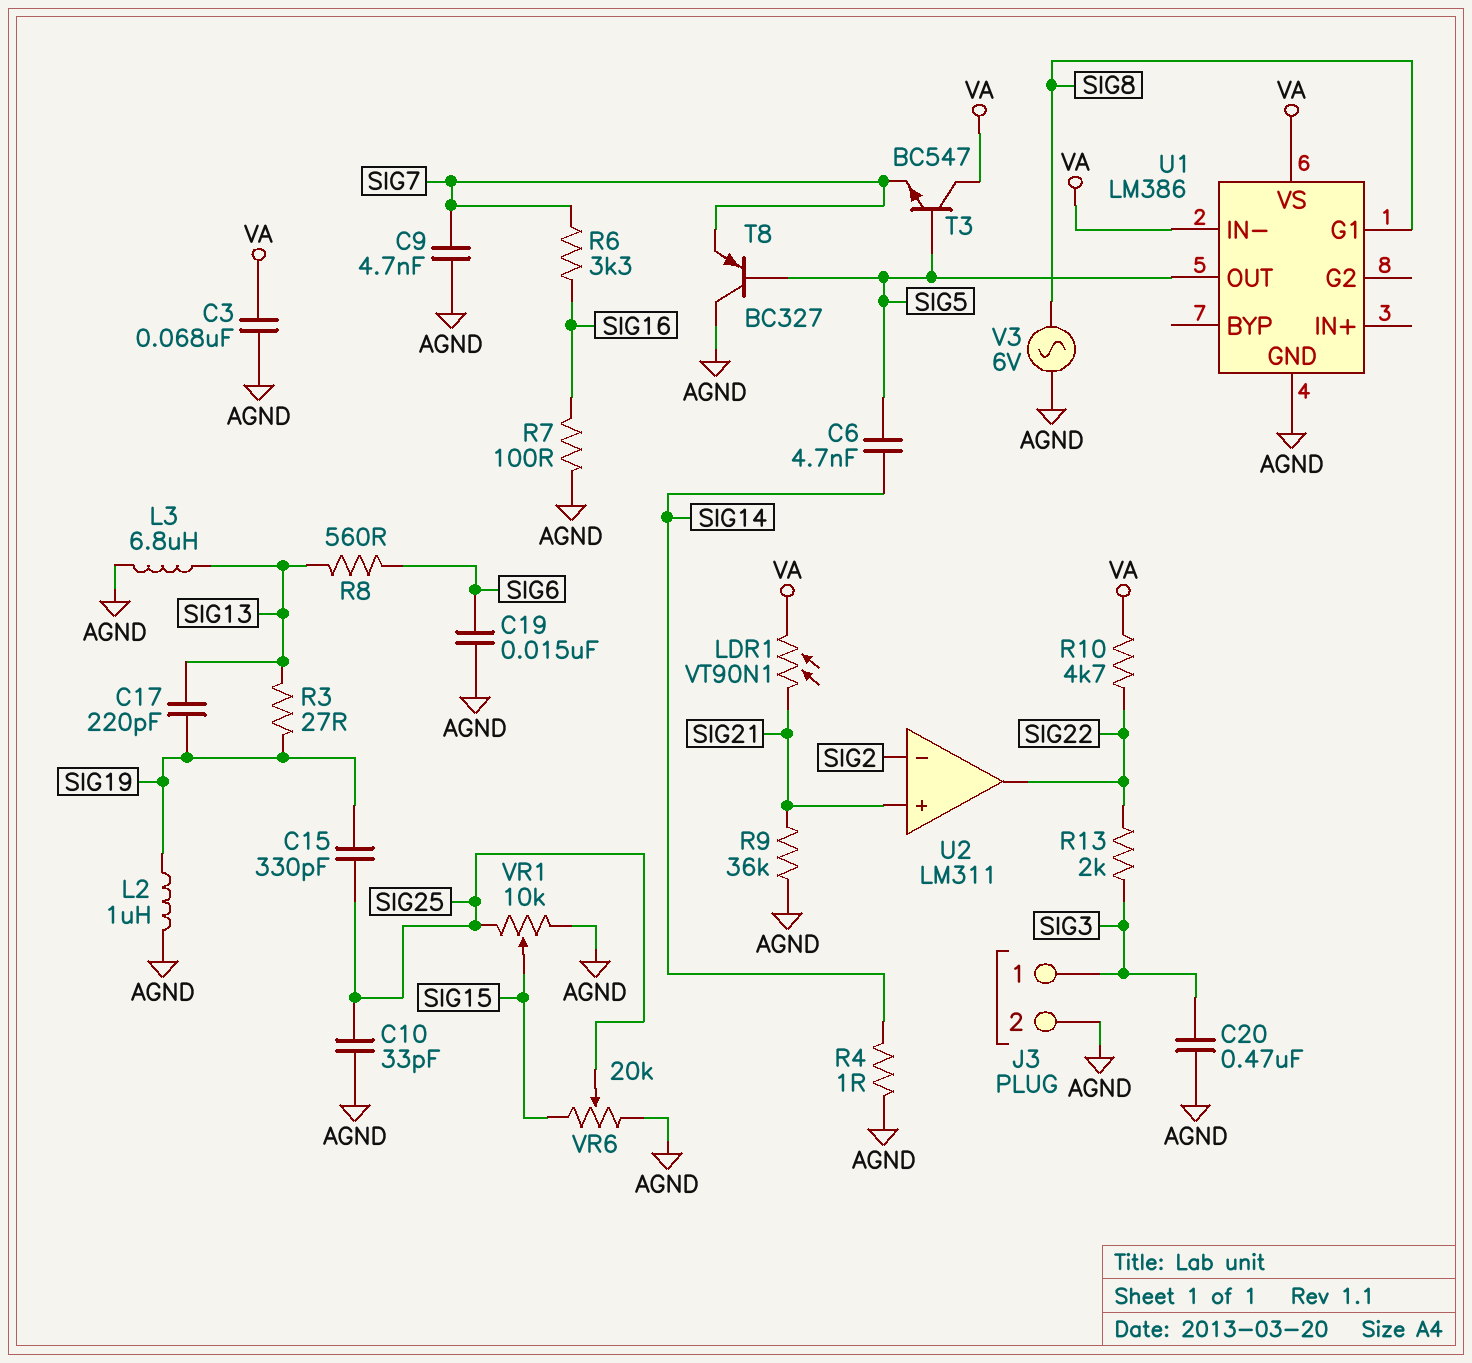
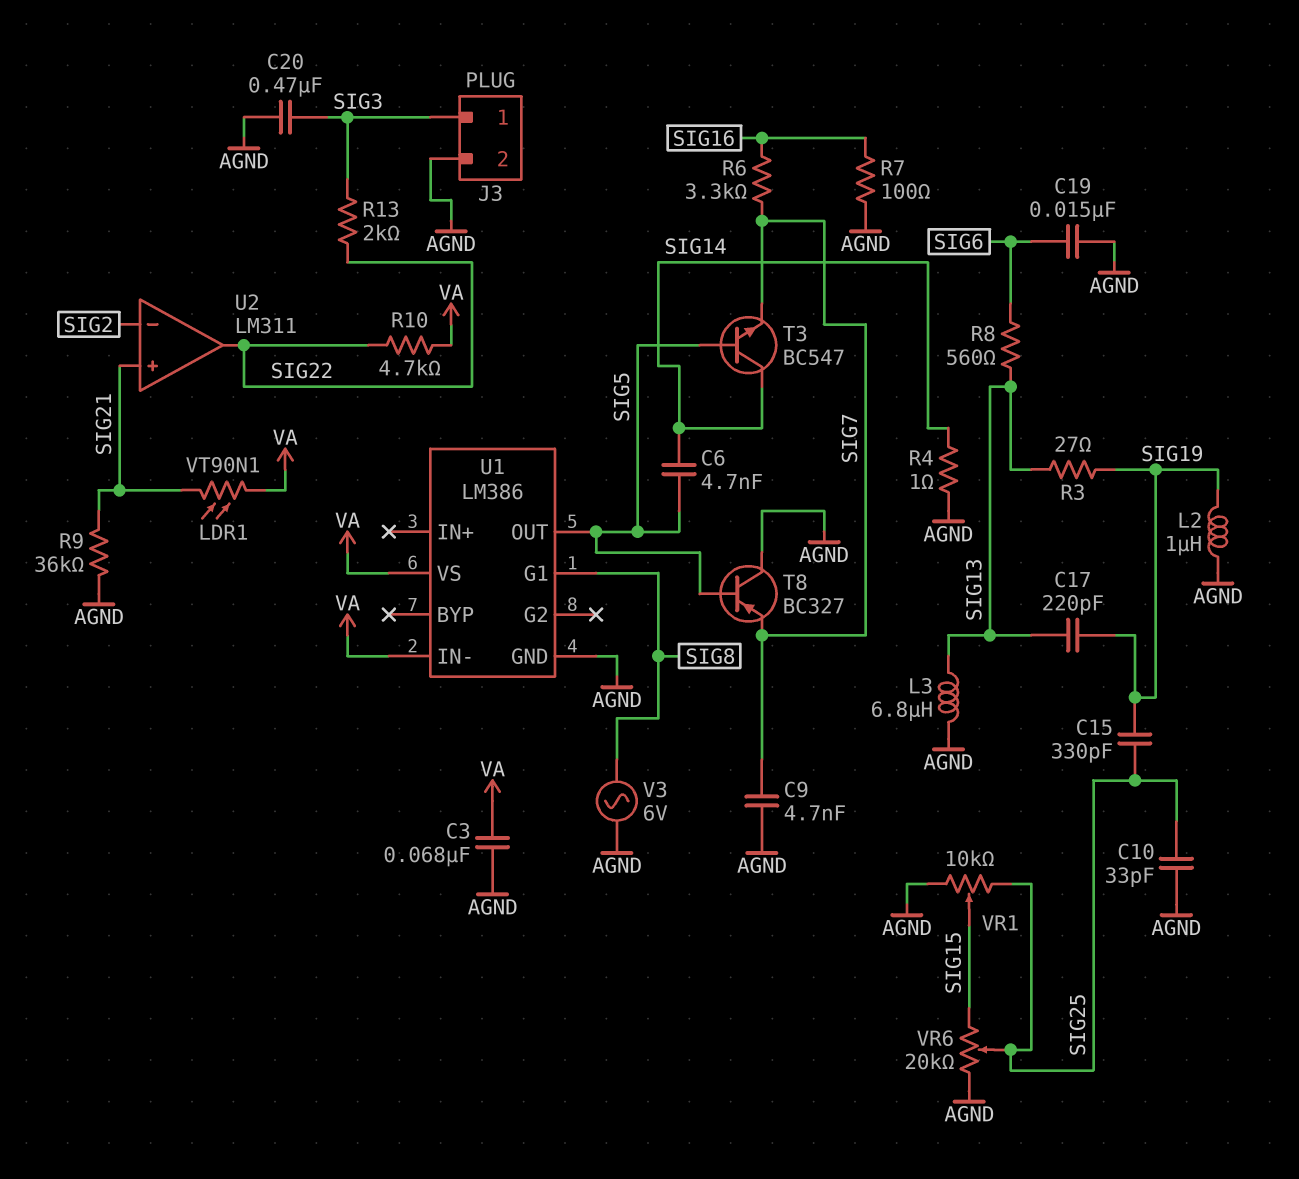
T3: NPN BC547 (B SIG5, C VA, E SIG7) -> NPN BC547 (B SIG5, C SIG14, E SIG7)

